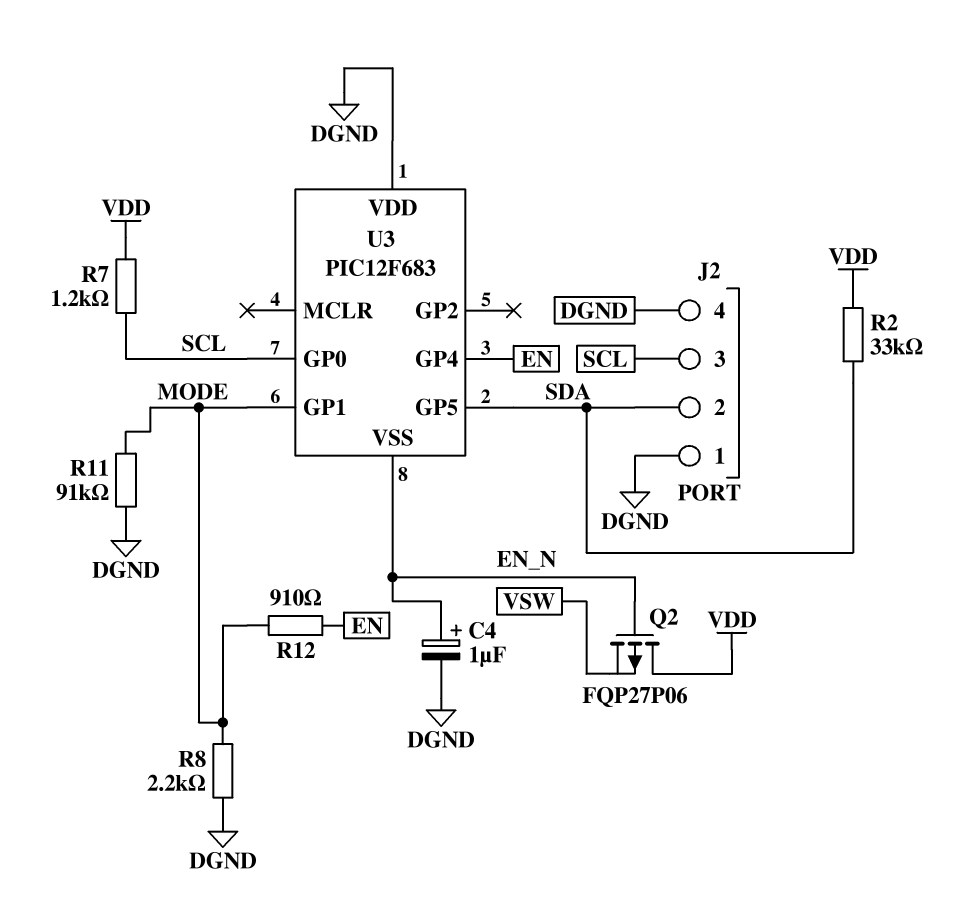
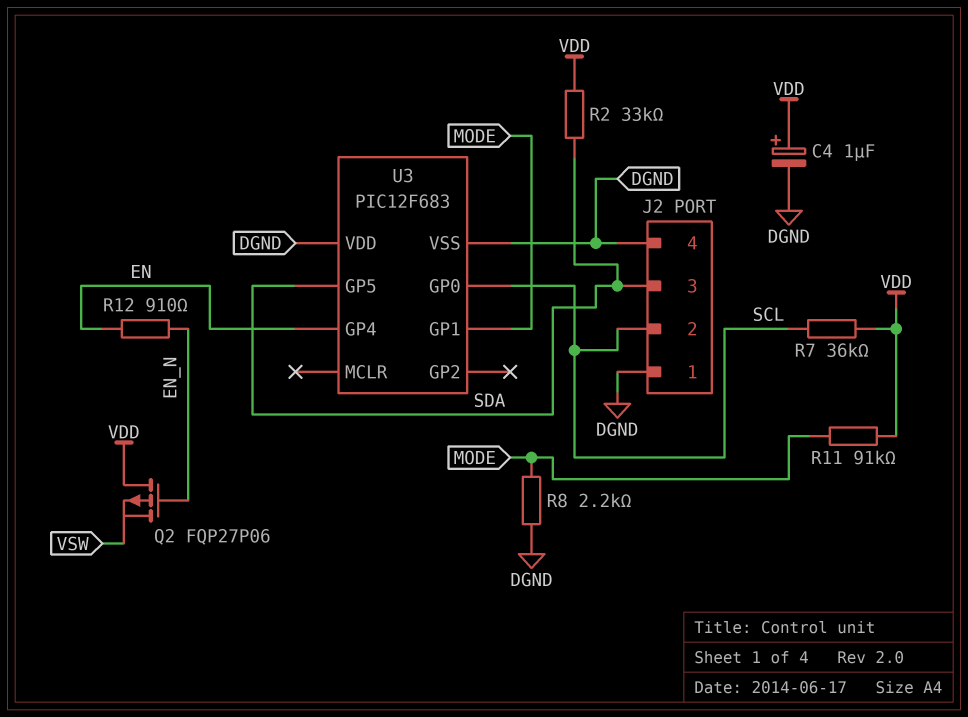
C4: 1uF (plus EN_N, minus DGND) -> 1uF (plus VDD, minus DGND)
J2 pin 2: SDA -> SCL
J2 pin 3: SCL -> SDA
R7: 1.2k (SCL, VDD) -> 36k (SCL, VDD)
R11: 91k (DGND, MODE) -> 91k (MODE, VDD)
R12: 910 (EN, MODE) -> 910 (EN, EN_N)
U3 pin VSS: EN_N -> DGND

